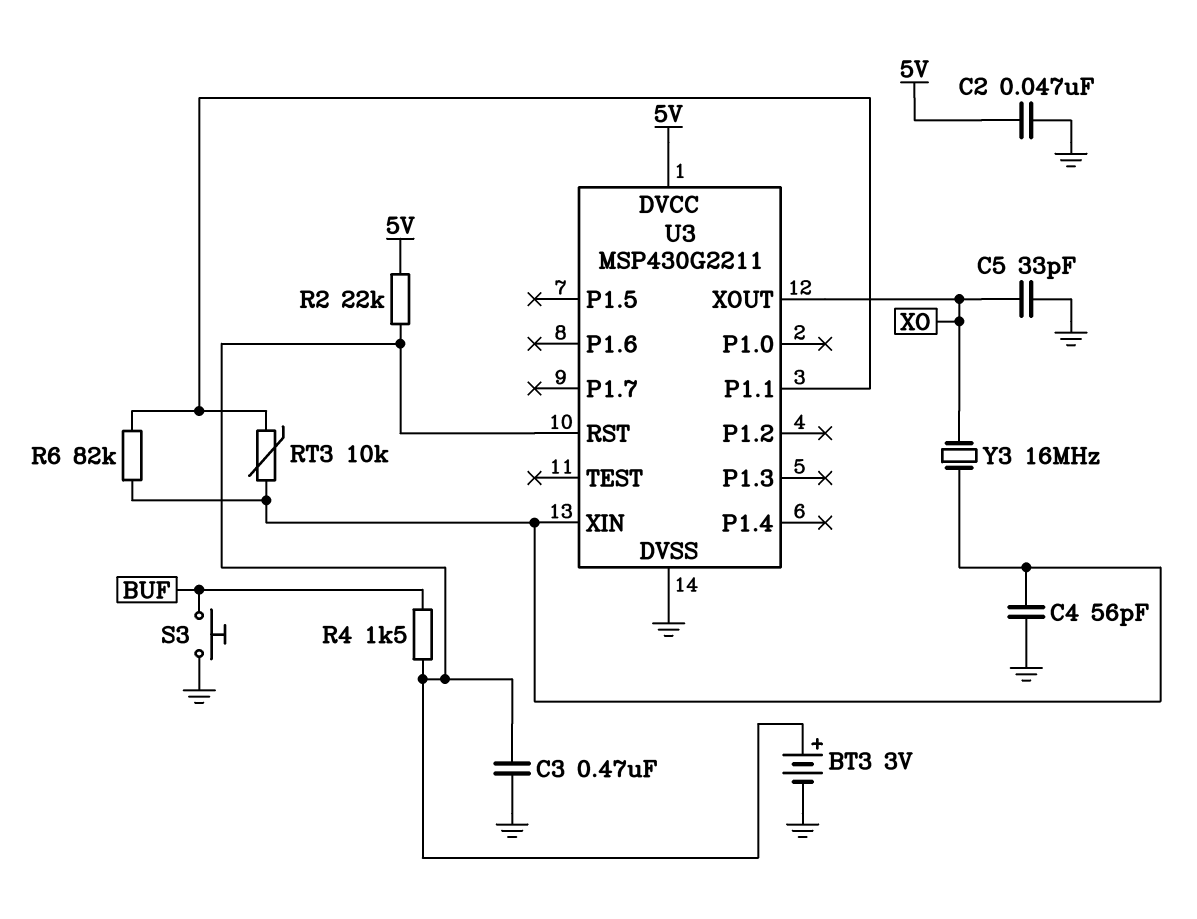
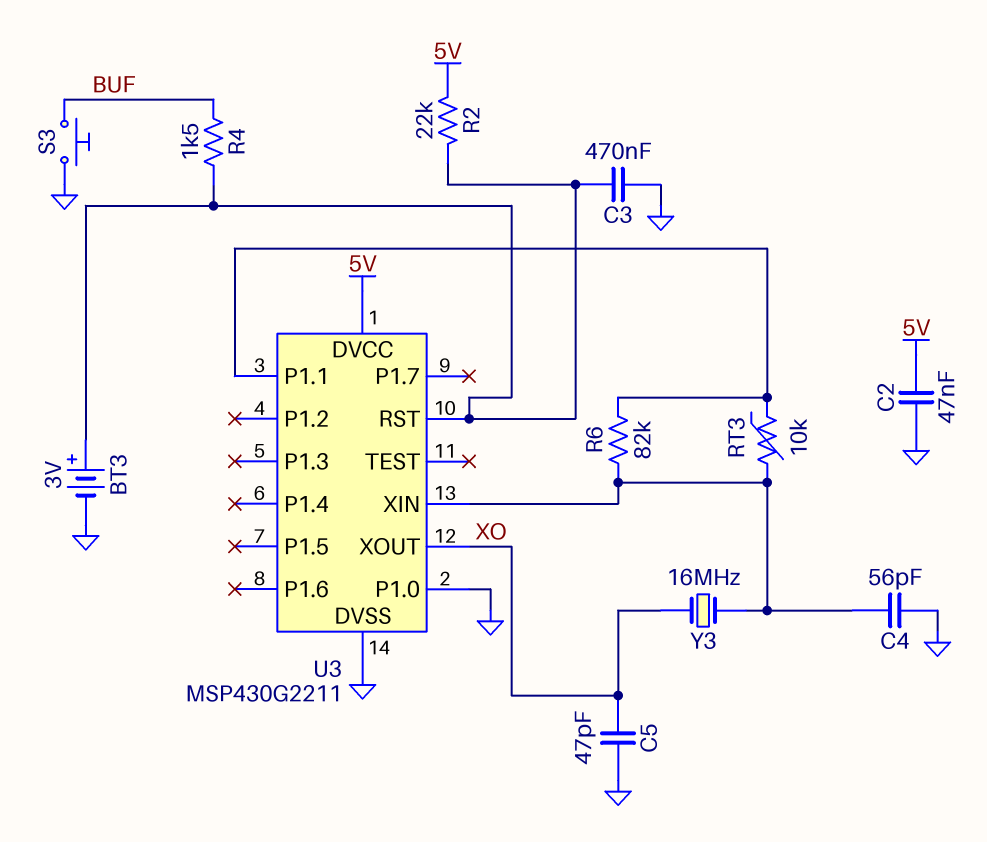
C5: 33pF (GND, XO) -> 47pF (GND, XO)
U3 pin P1.0: none -> GND

